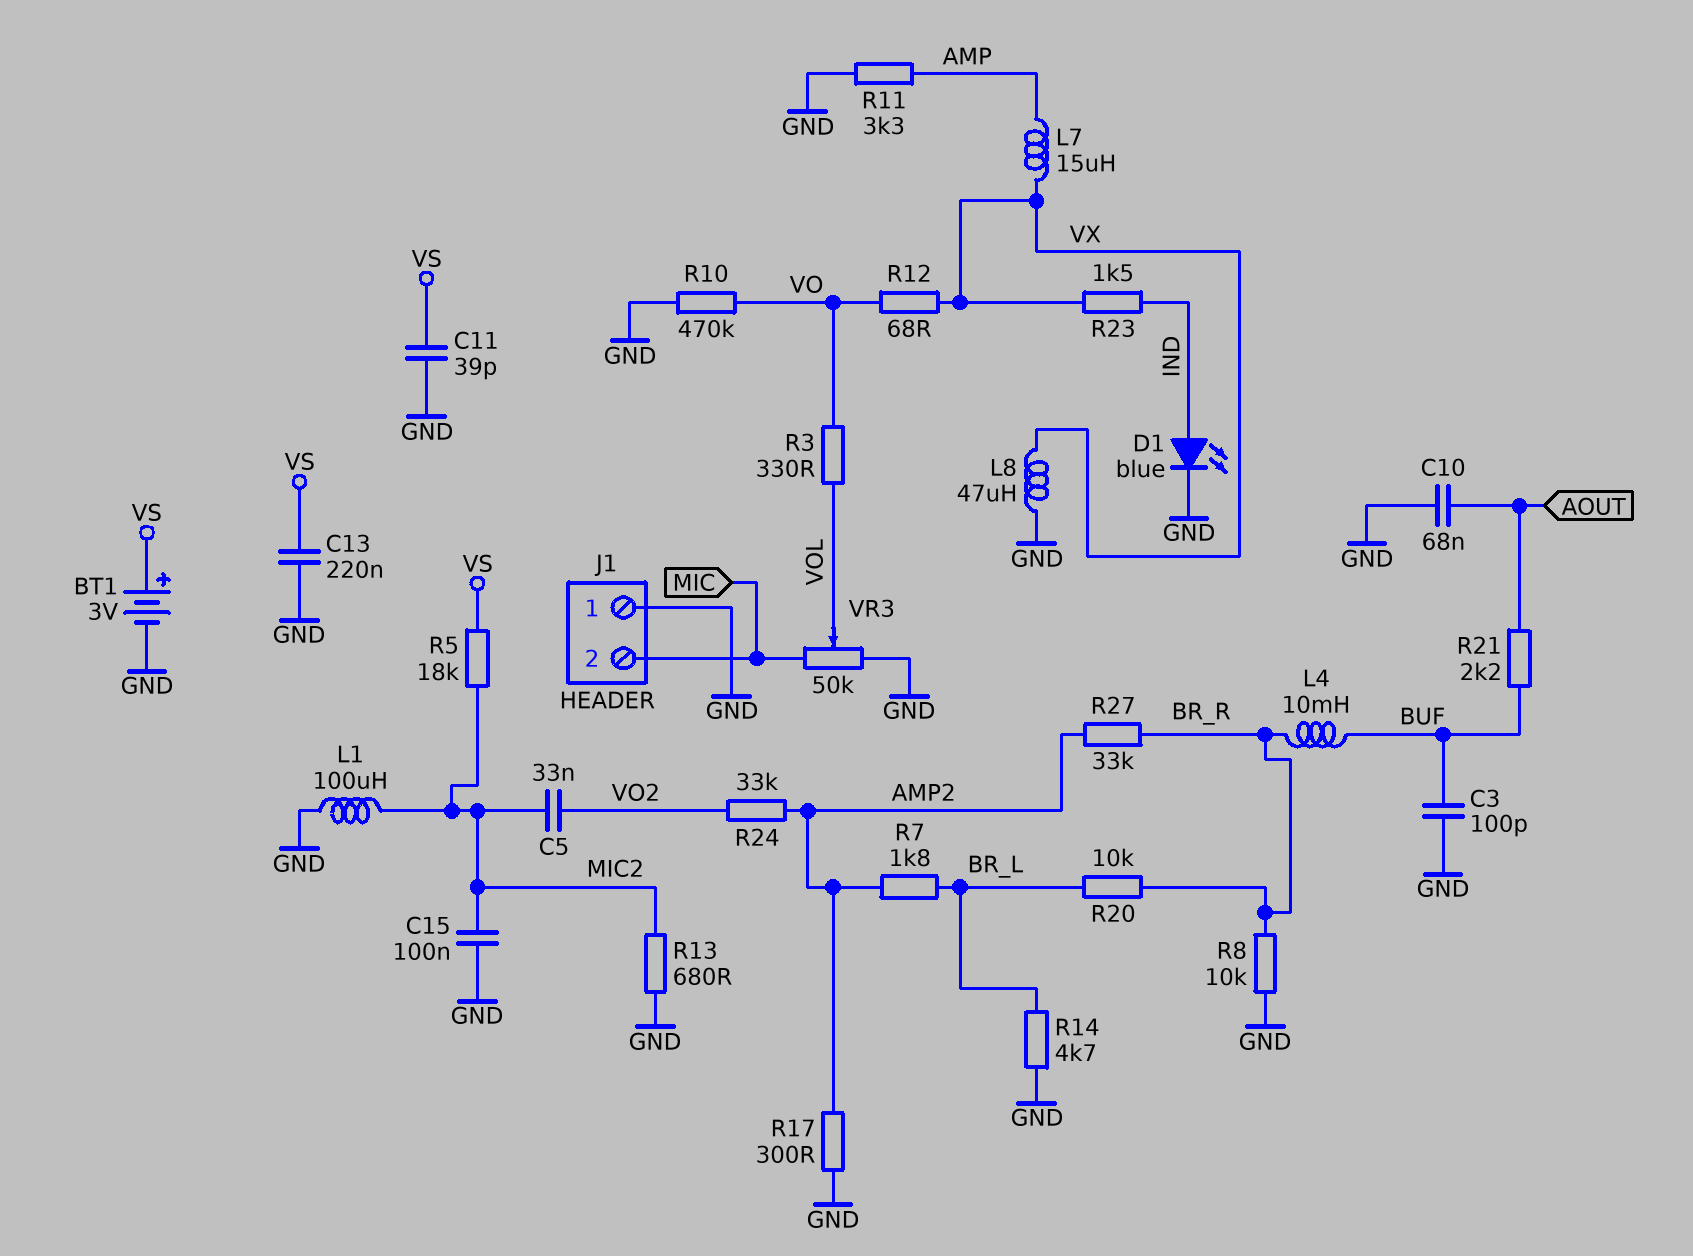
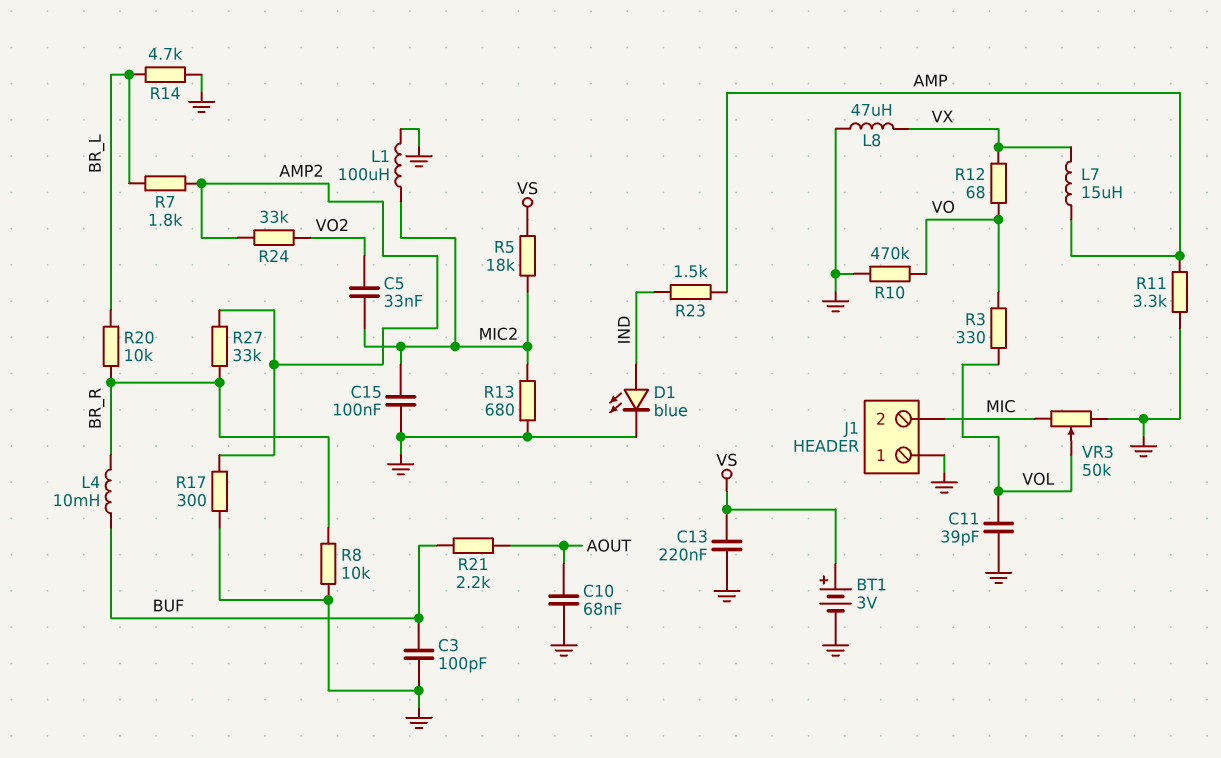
C11: 39pF (GND, VS) -> 39pF (GND, VOL)
R23: 1.5k (IND, VX) -> 1.5k (AMP, IND)

